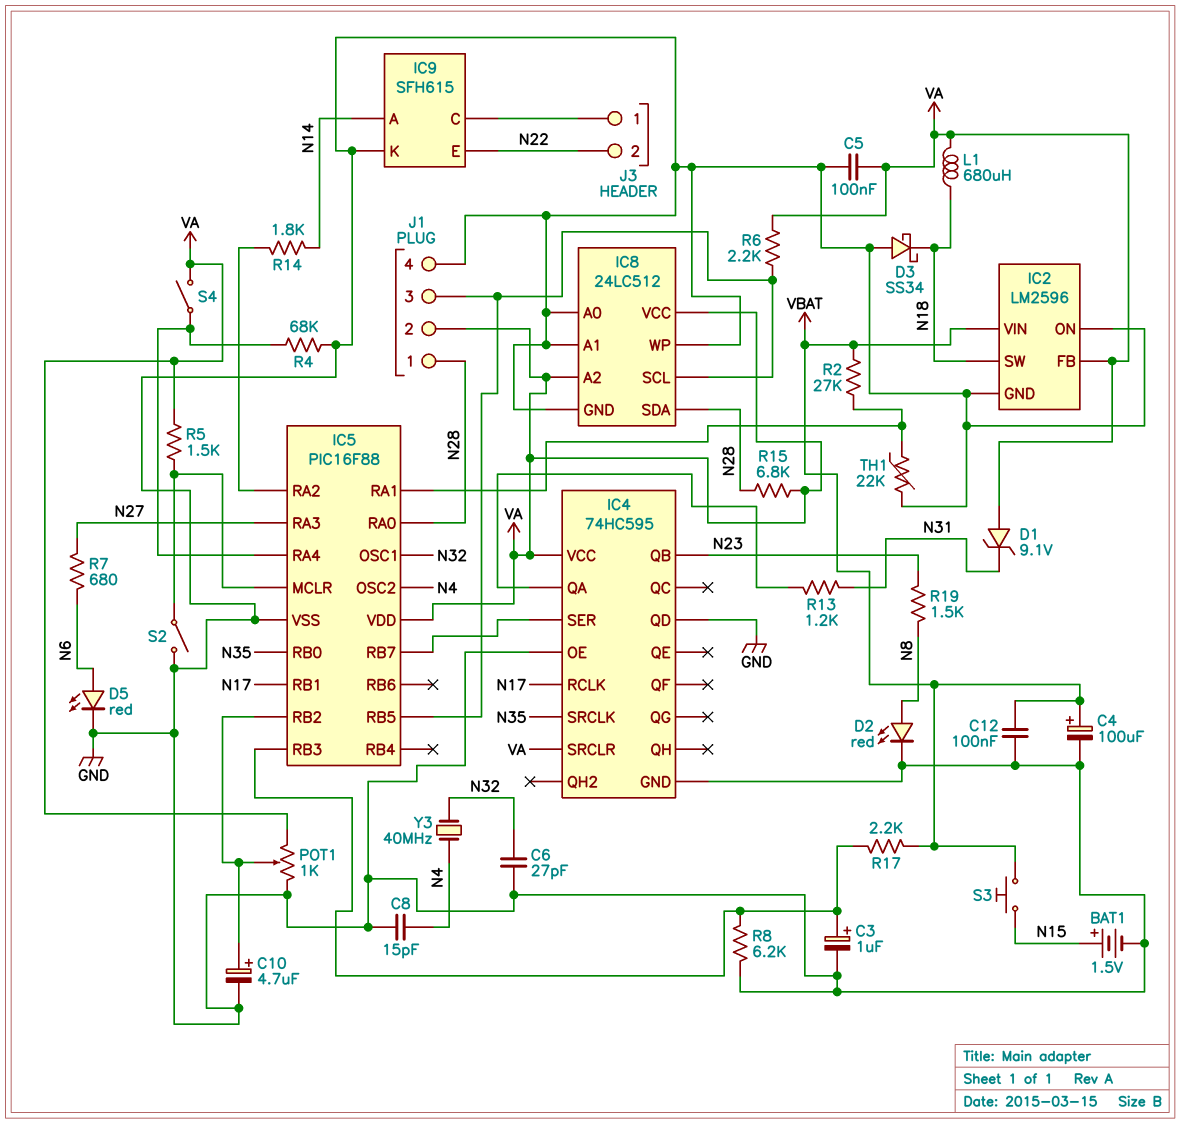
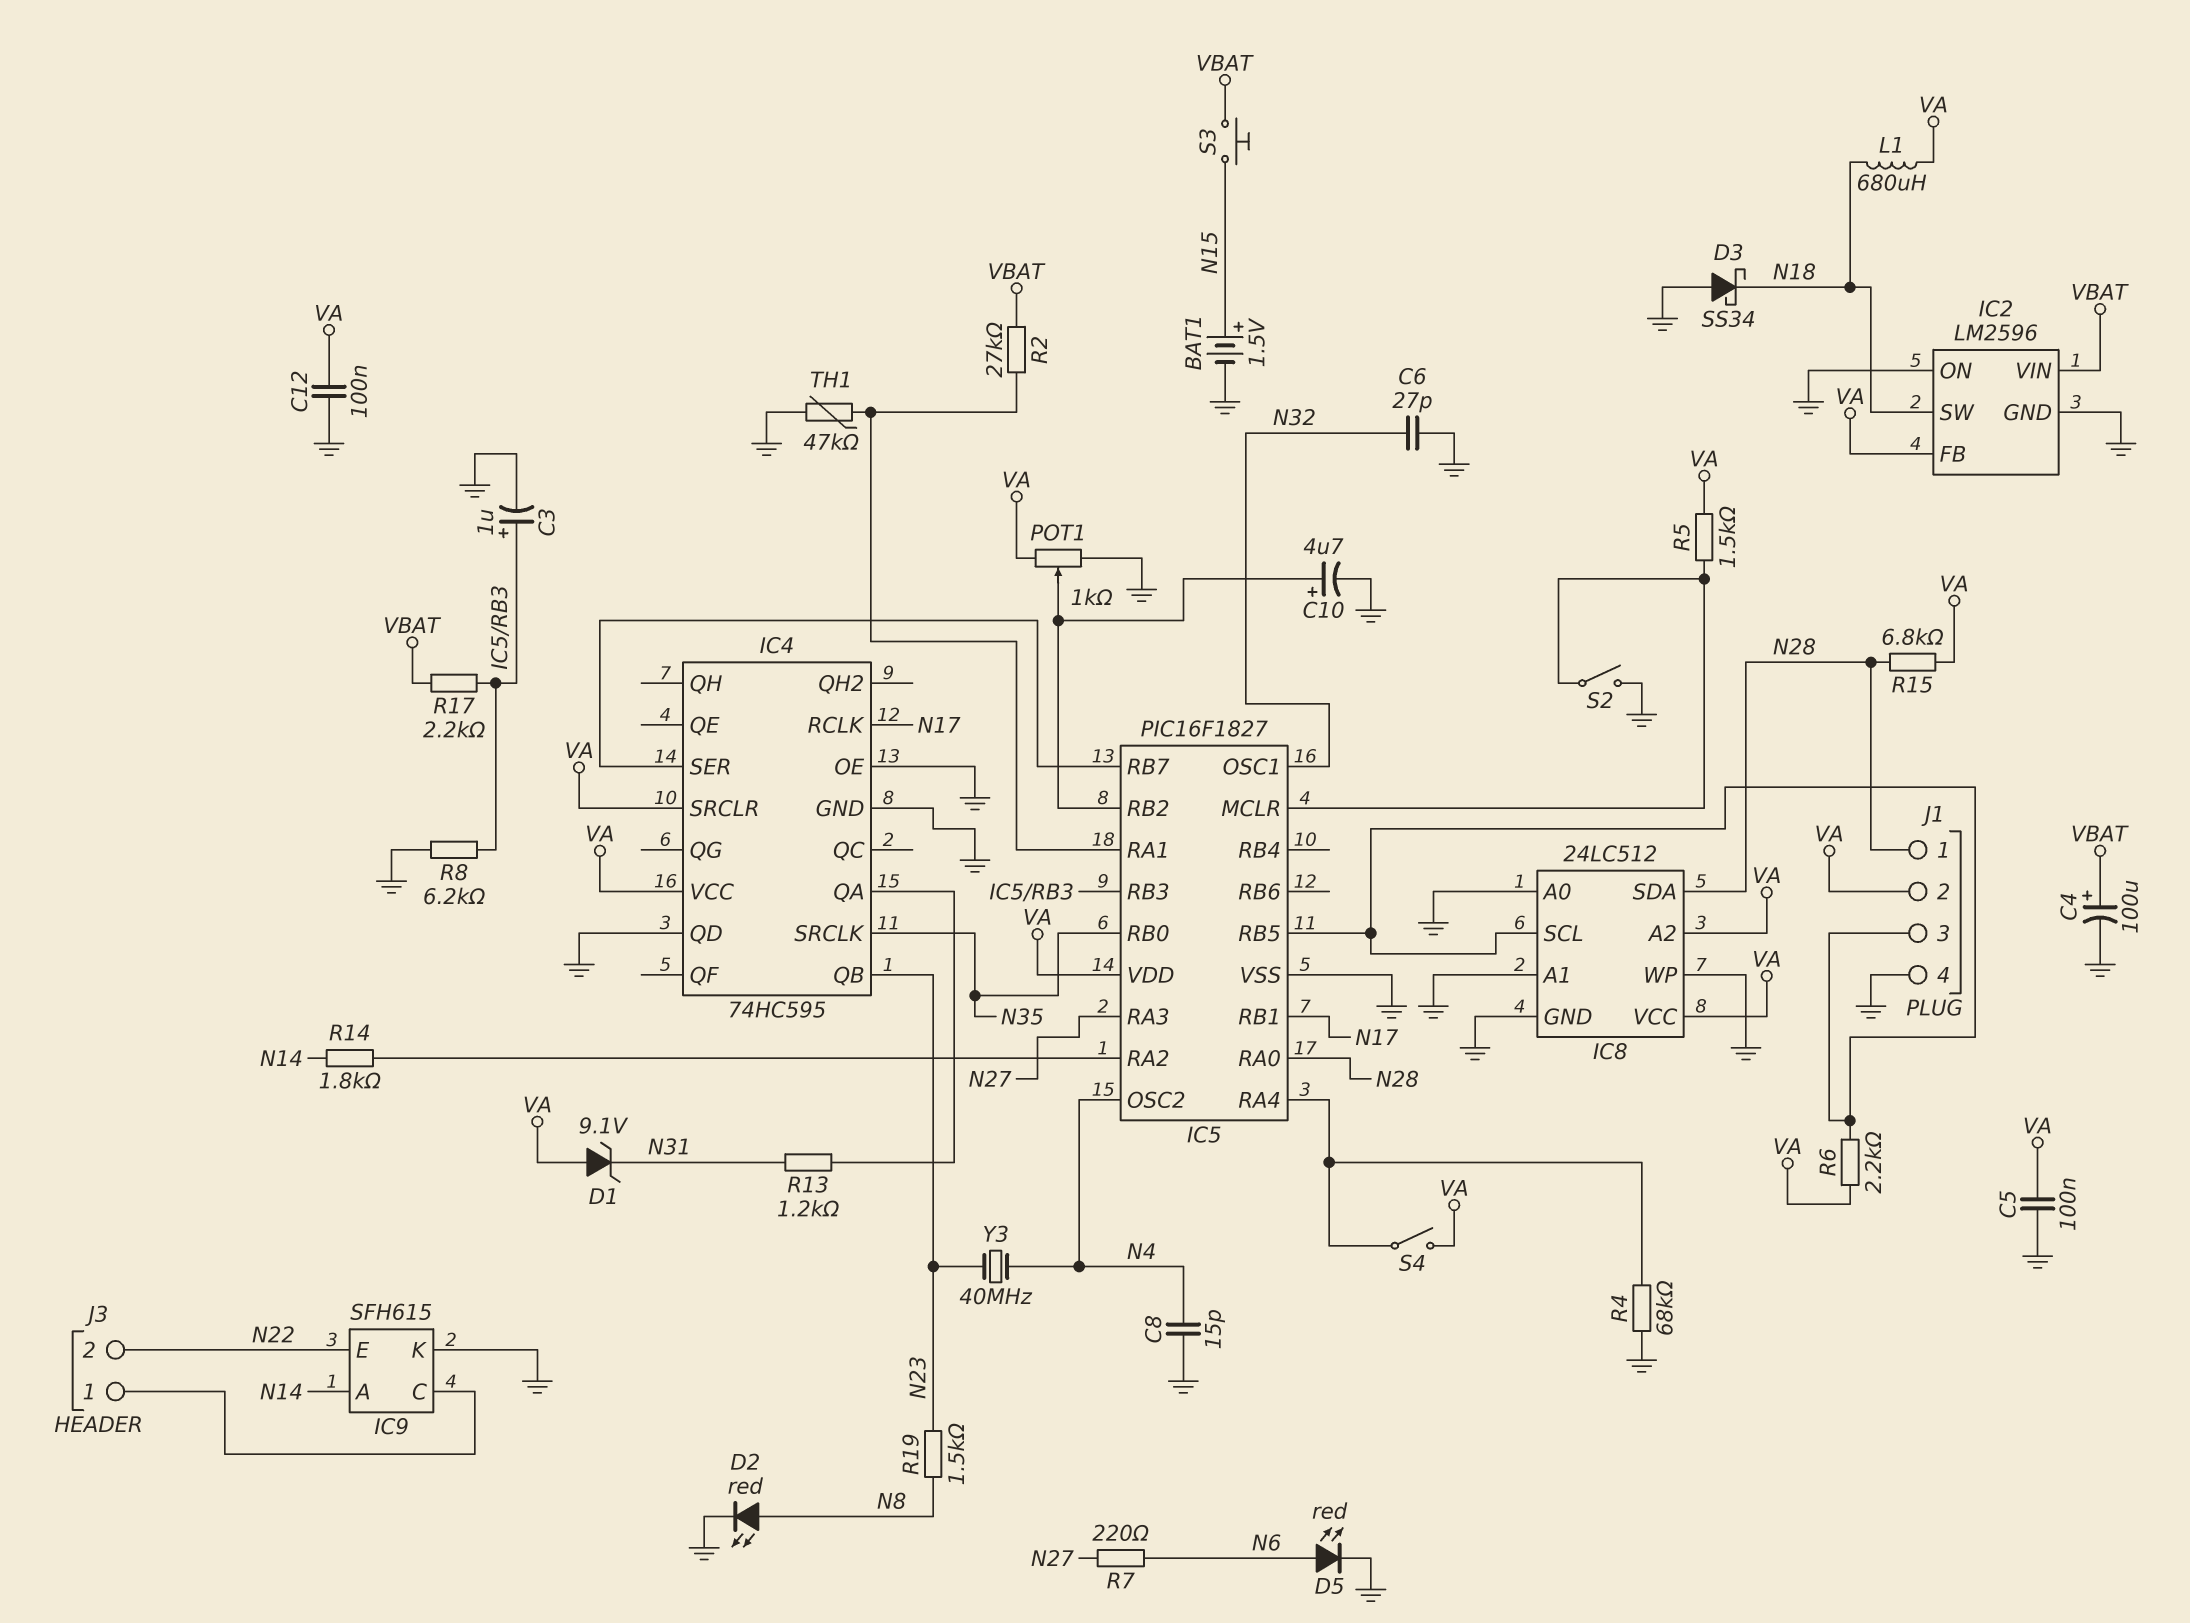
C12: 100nF (GND, VBAT) -> 100nF (GND, VA)
IC5: PIC16F88 -> PIC16F1827
R7: 680 (N6, N27) -> 220 (N6, N27)
TH1: 22k (GND, IC5/RA1) -> 47k (GND, IC5/RA1)
Y3: 40MHz (N4, N32) -> 40MHz (N4, N23)

